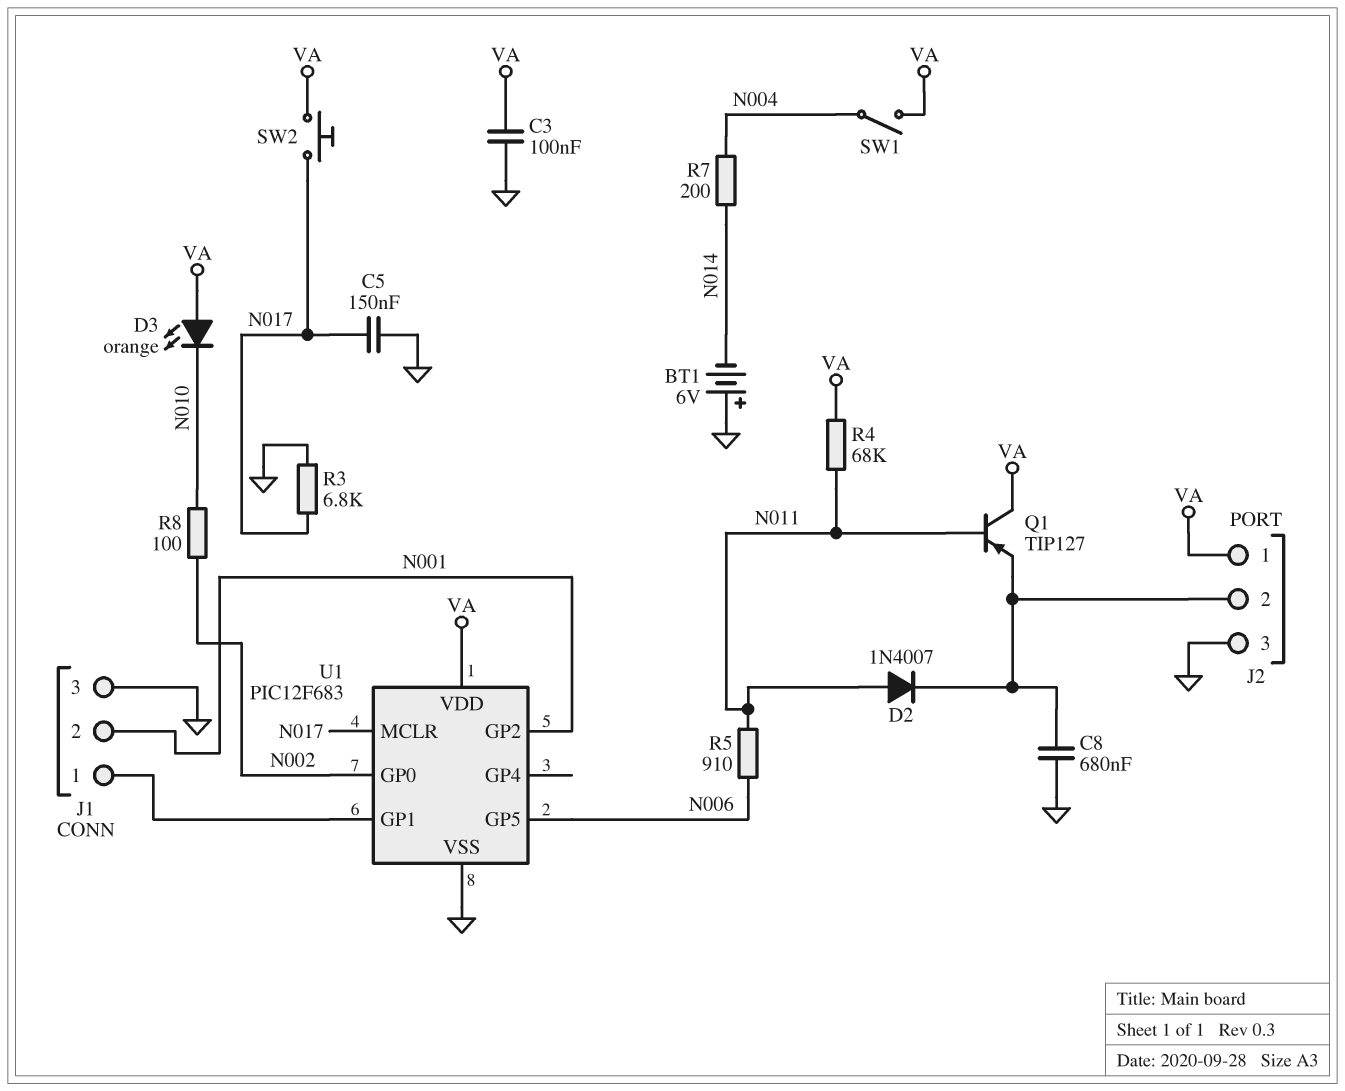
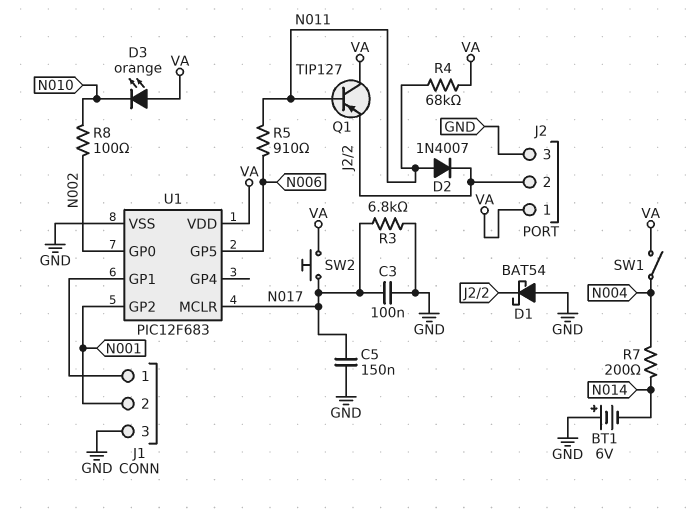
C3: 100nF (GND, VA) -> 100nF (GND, N017)
C8: 680nF (GND, J2/2) -> none
D1: none -> schottky BAT54 (A GND, K J2/2)

